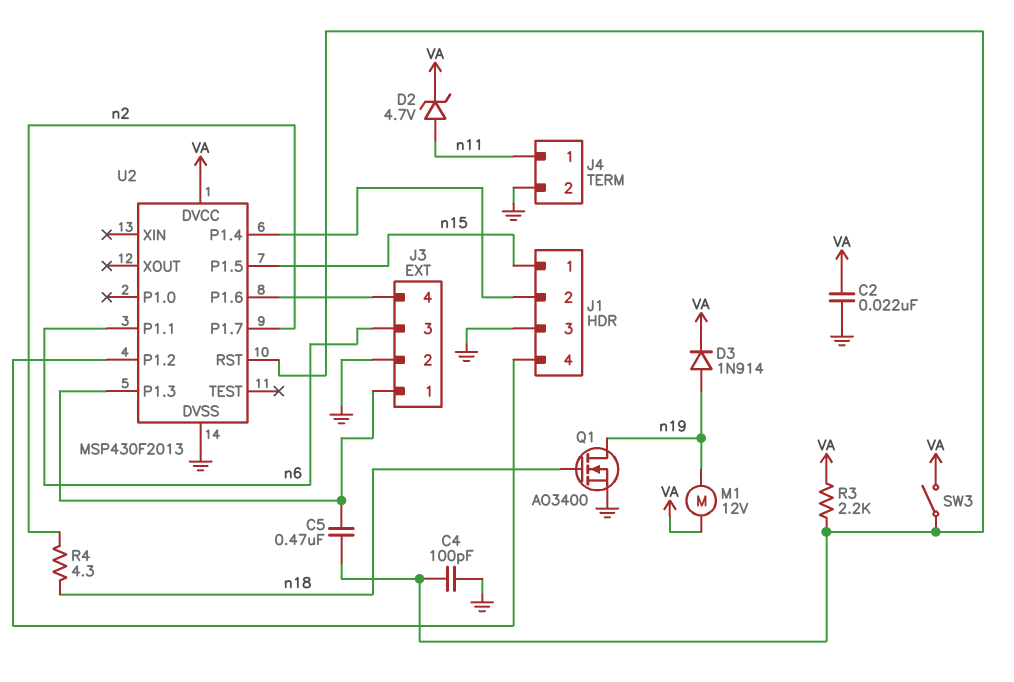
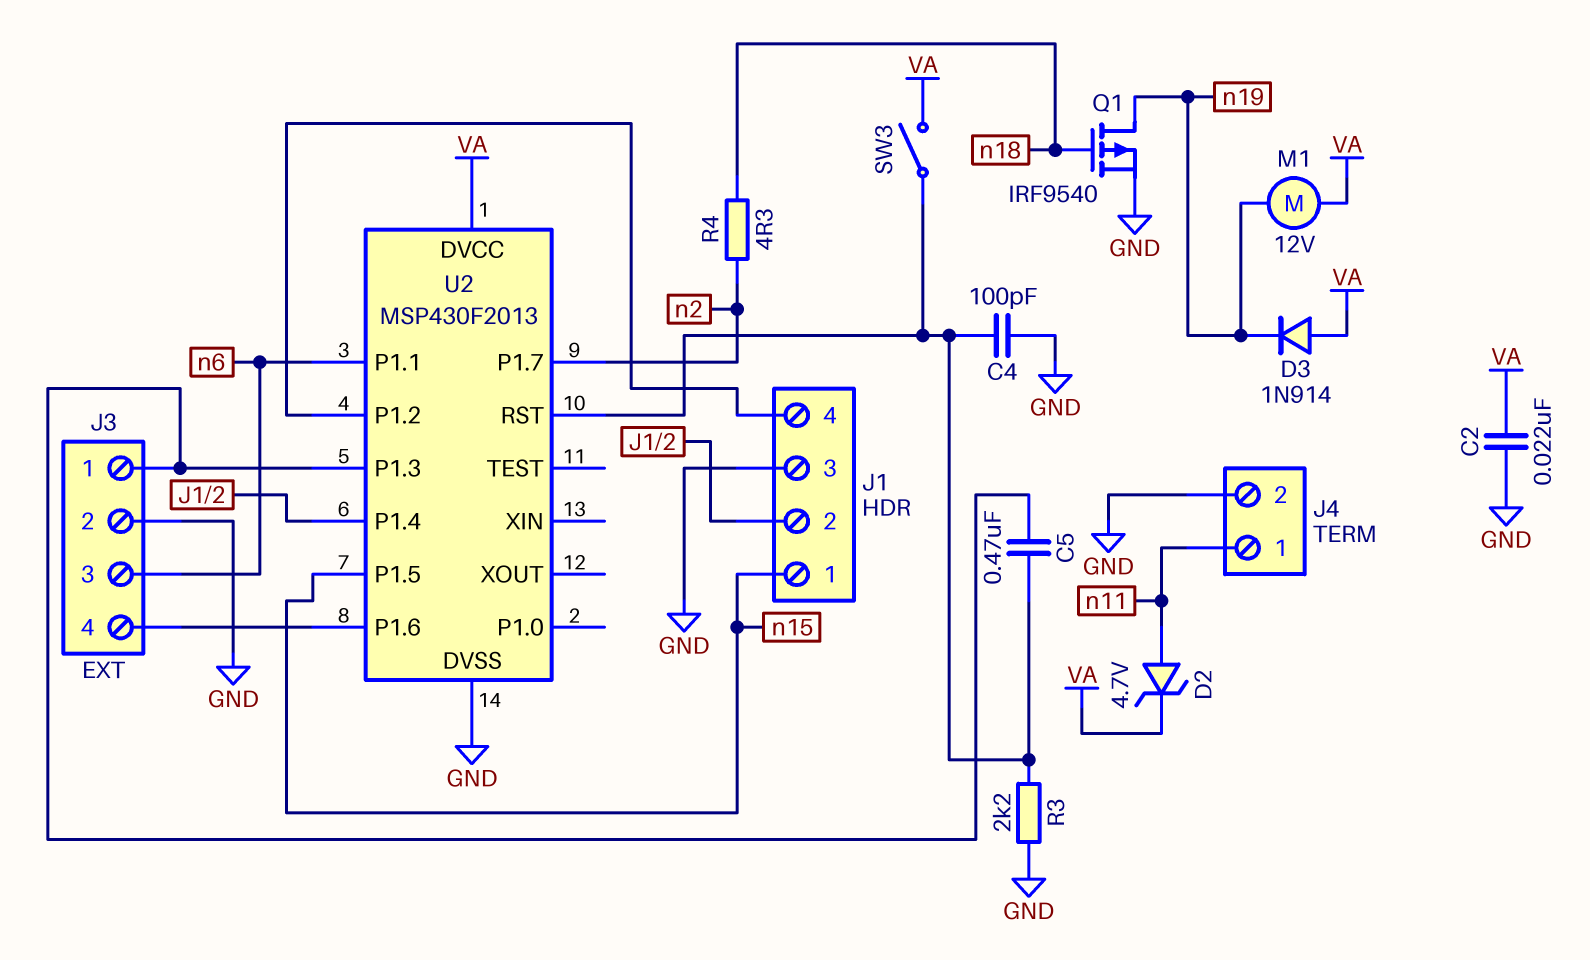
D3: diode 1N914 (A n19, K VA) -> diode 1N914 (A VA, K n19)
Q1: NMOS AO3400 (G n18, D n19, S GND) -> PMOS IRF9540 (G n18, D n19, S GND)
R3: 2.2k (U2/RST, VA) -> 2.2k (GND, U2/RST)

